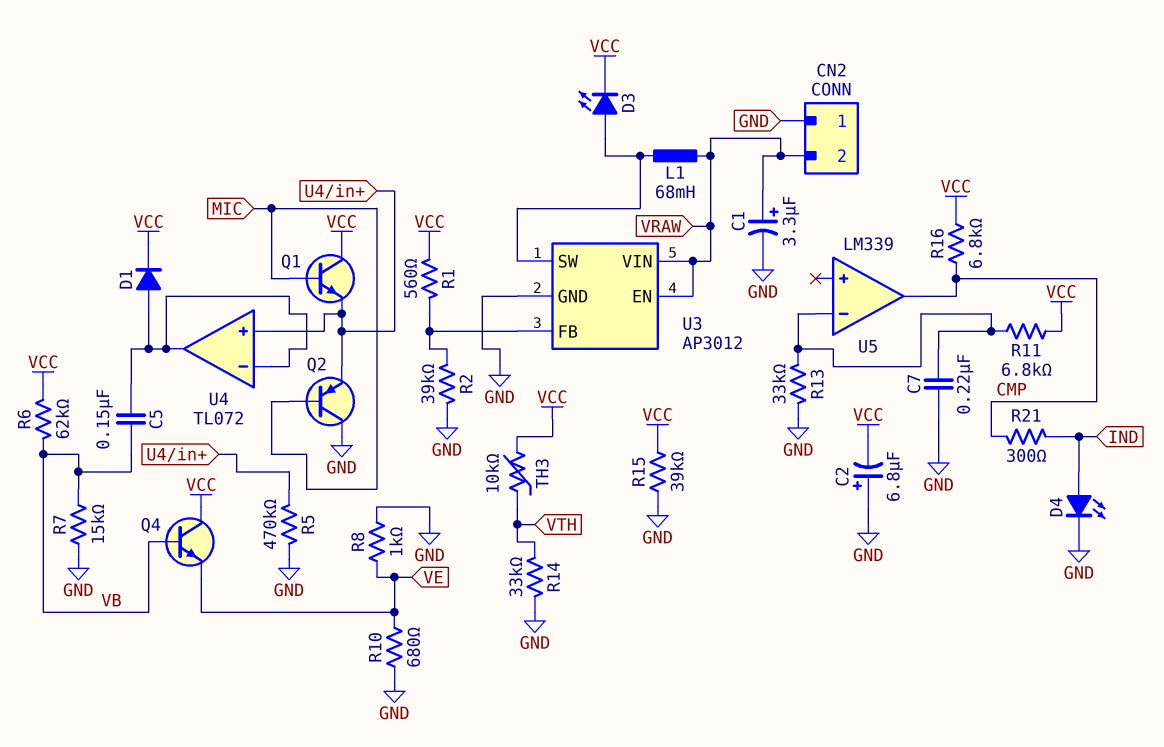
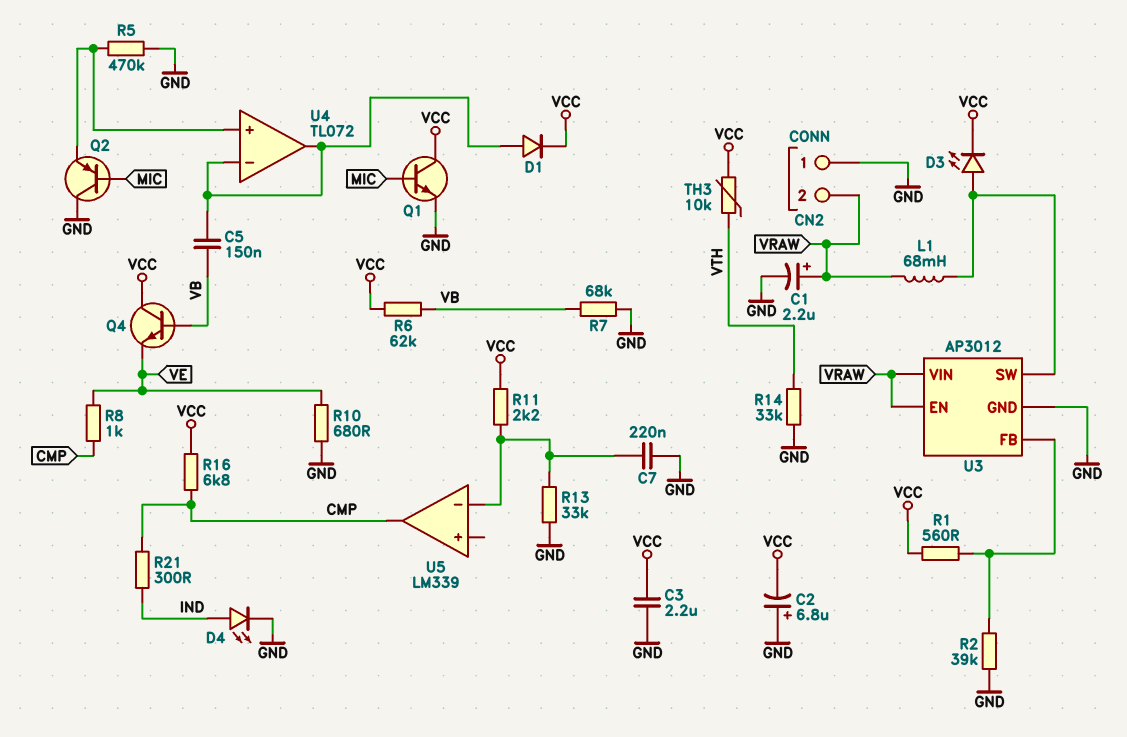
C1: 3.3uF (plus VRAW, minus GND) -> 2.2uF (plus VRAW, minus GND)
C3: none -> 2.2uF (GND, VCC)
Q1: NPN (B MIC, C VCC, E U4/in+) -> NPN (B MIC, C VCC, E GND)
R7: 15k (GND, VB) -> 68k (GND, VB)
R8: 1k (GND, VE) -> 1k (CMP, VE)
R11: 6.8k (U5/in-, VCC) -> 2.2k (U5/in-, VCC)
R15: 39k (GND, VCC) -> none

